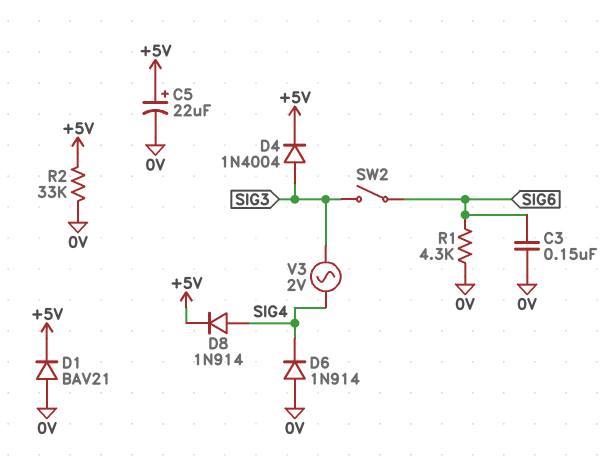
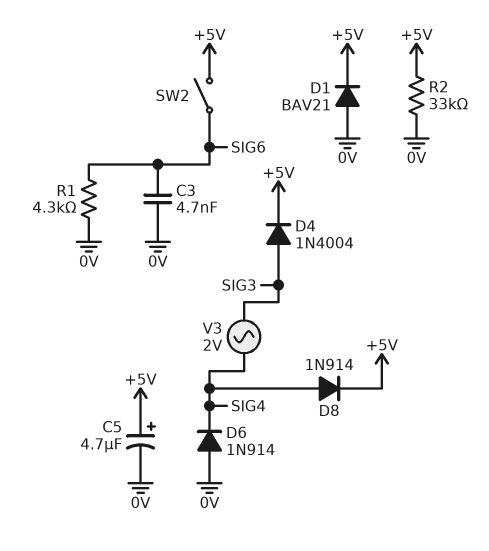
C3: 150nF (0V, SIG6) -> 4.7nF (0V, SIG6)
C5: 22uF (plus +5V, minus 0V) -> 4.7uF (plus +5V, minus 0V)
SW2: switch (SIG3, SIG6) -> switch (+5V, SIG6)

